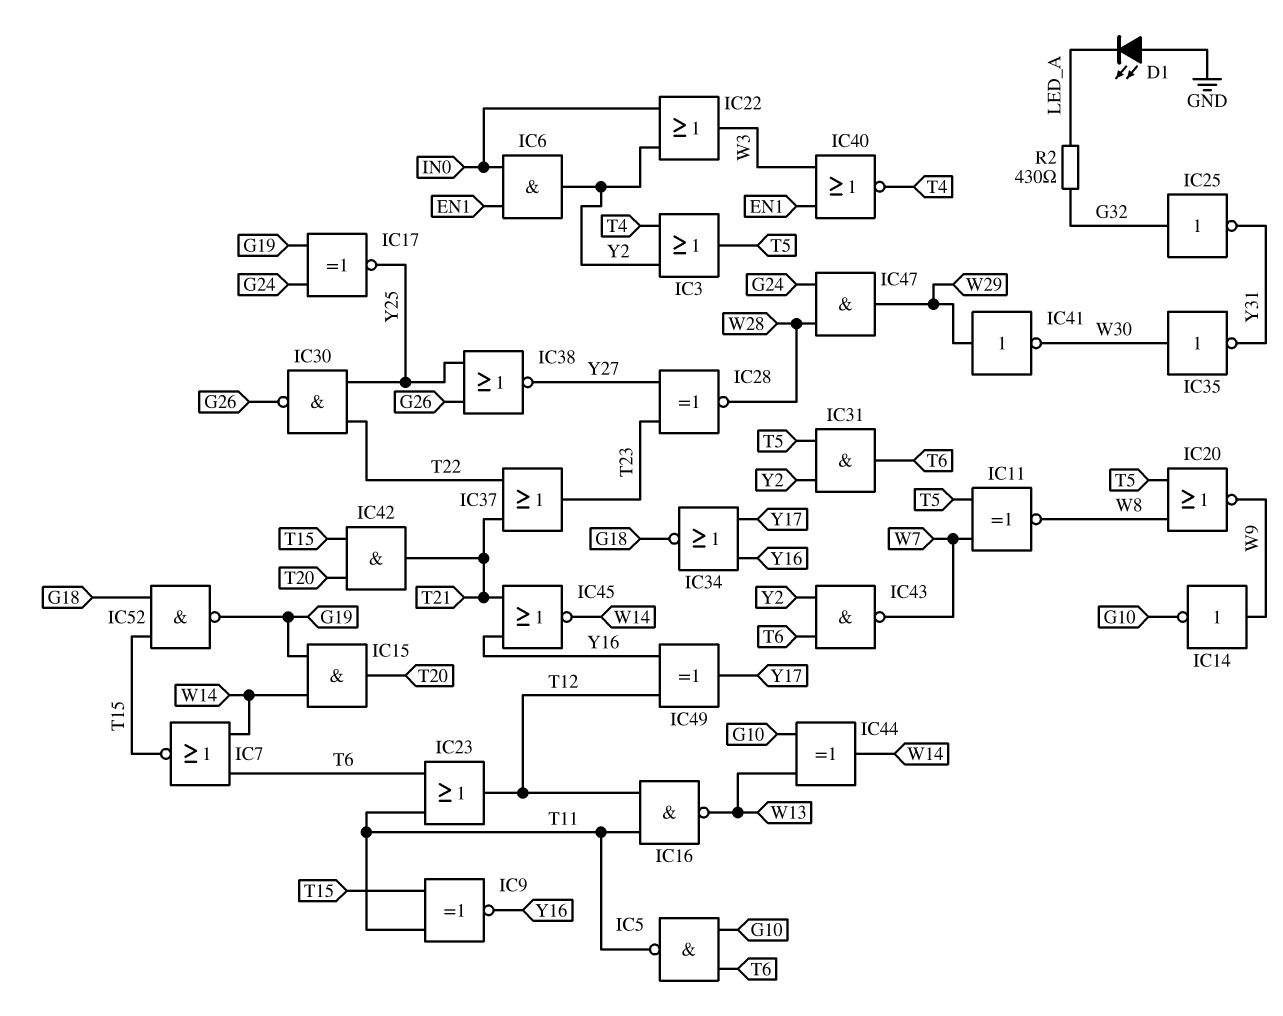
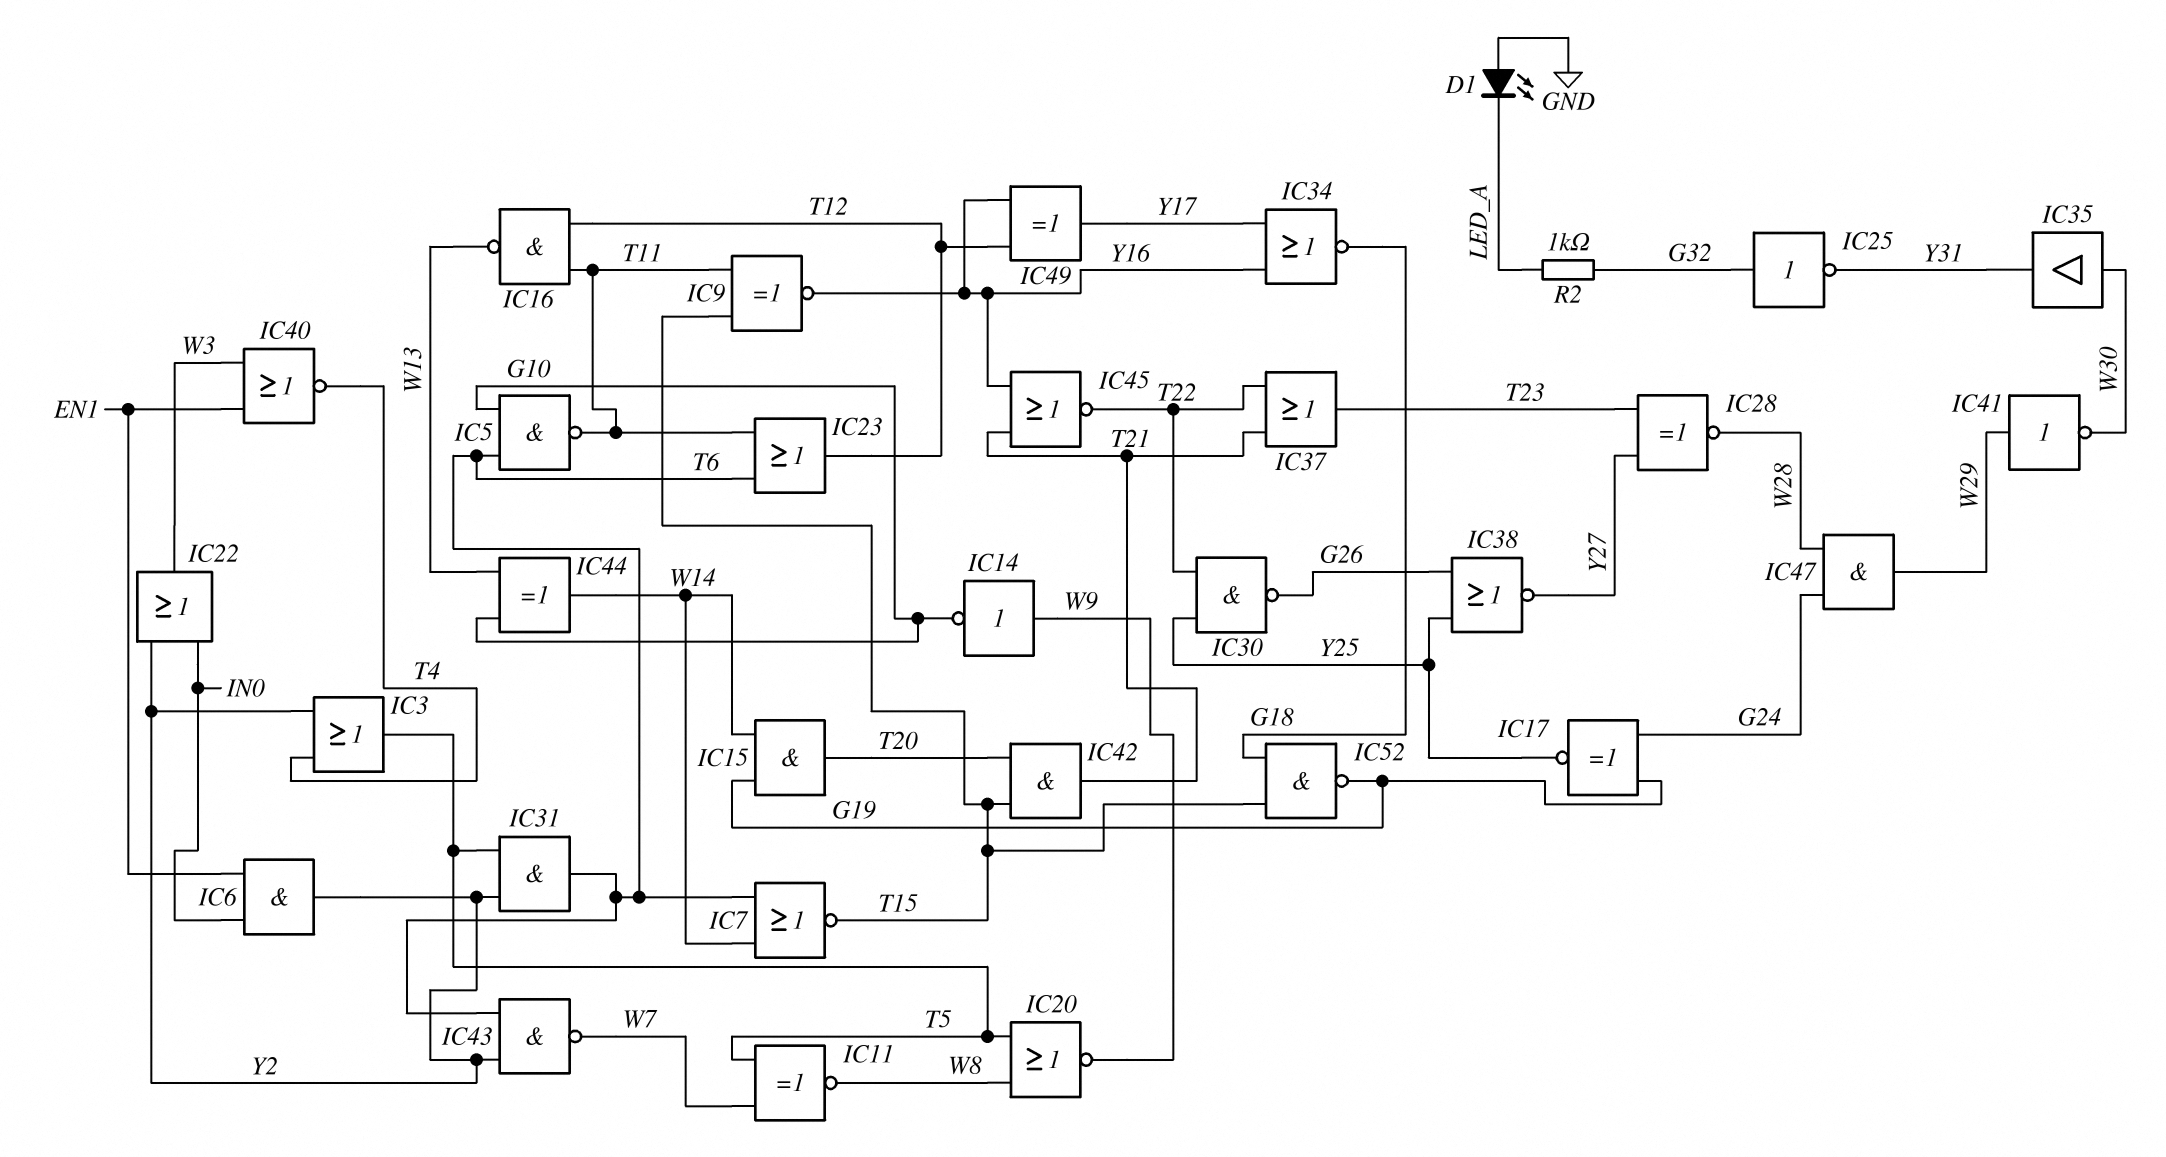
IC35: NOT (in W30, out Y31) -> buffer (in W30, out Y31)
IC45: NOR (in T21, in Y16, out W14) -> NOR (in T21, in Y16, out T22)
R2: 430 (G32, LED_A) -> 1k (G32, LED_A)

